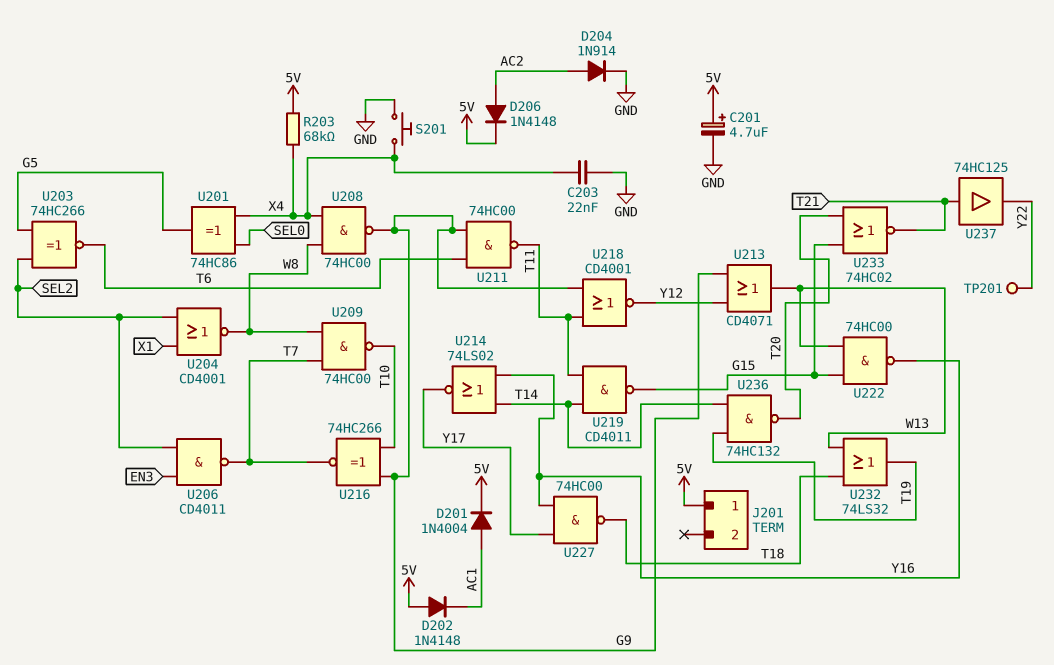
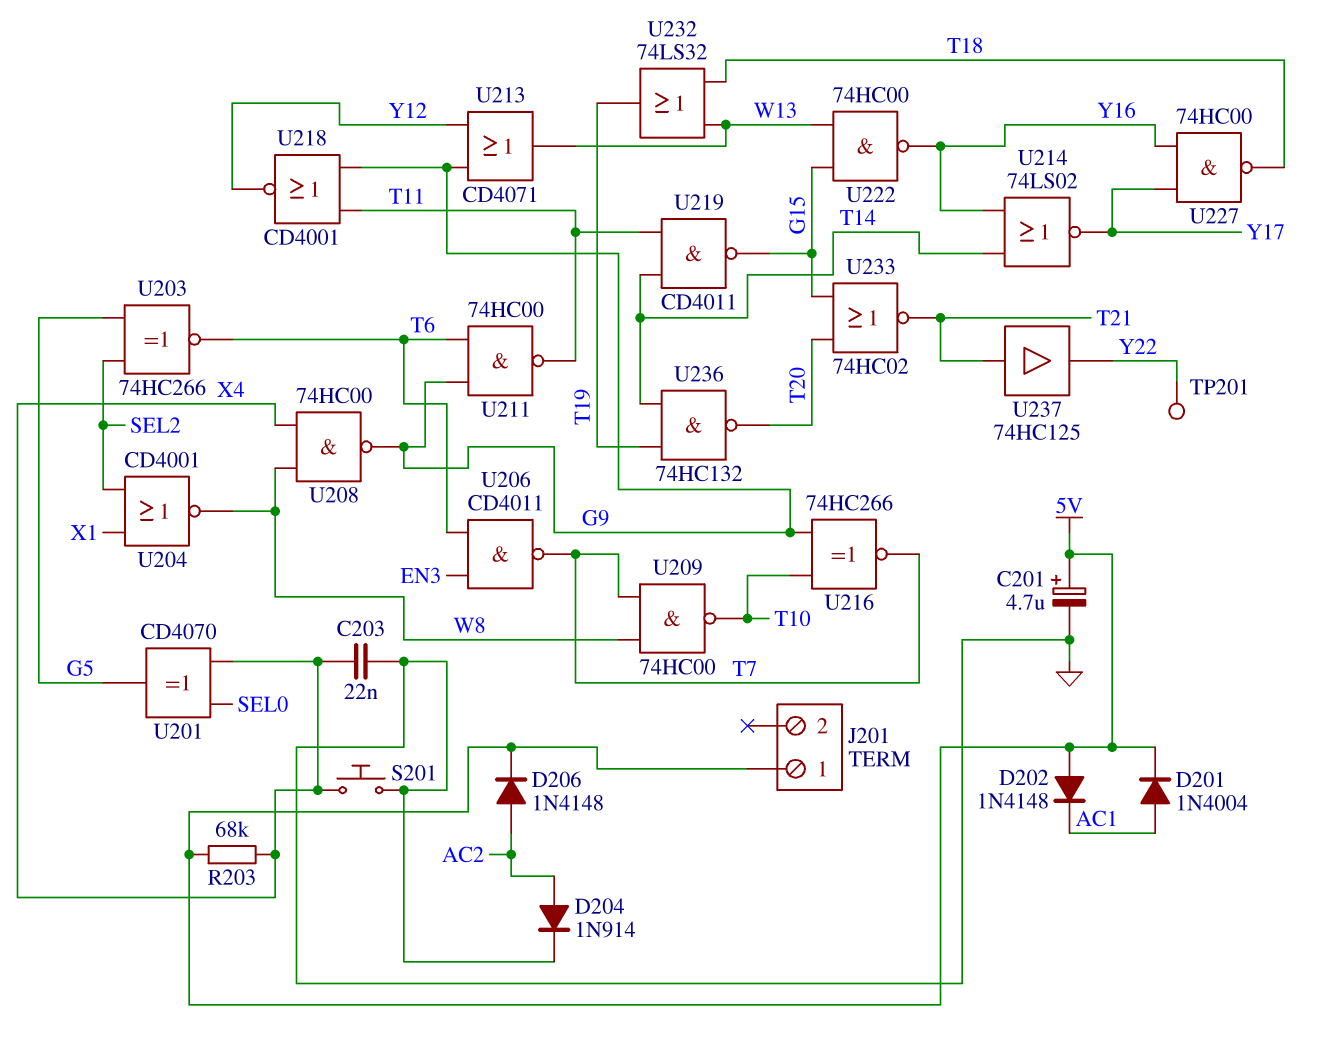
U201: XOR 74HC86 (in SEL0, in X4, out G5) -> XOR CD4070 (in SEL0, in X4, out G5)
U206: NAND CD4011 (in EN3, in SEL2, out T7) -> NAND CD4011 (in EN3, in T6, out T7)

